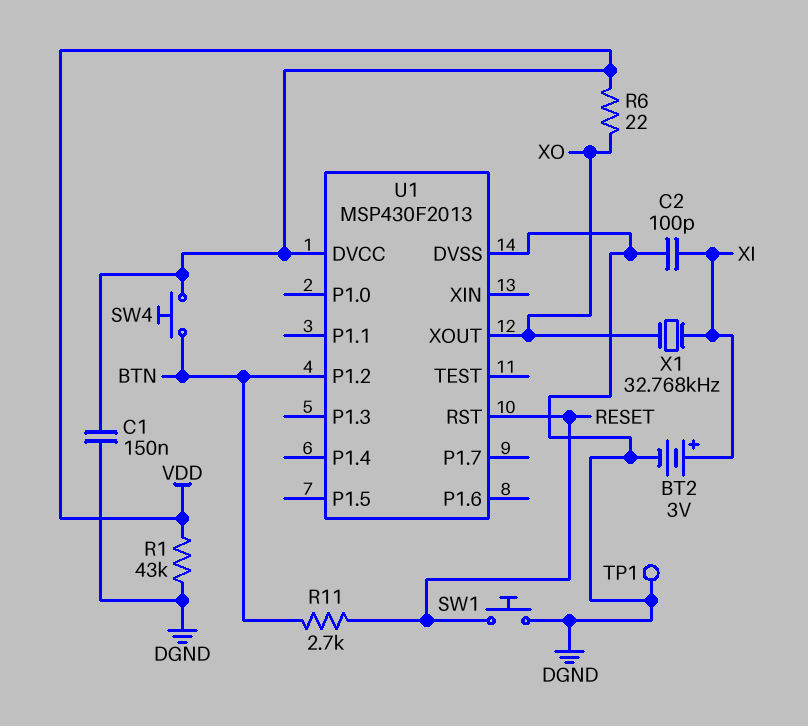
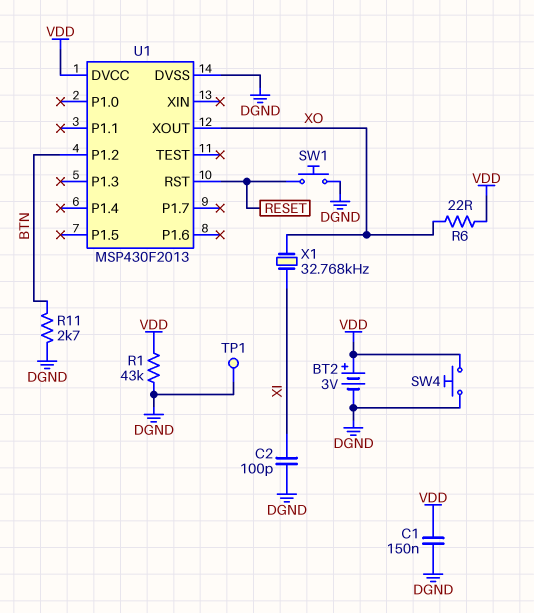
BT2: 3V (plus XI, minus DGND) -> 3V (plus VDD, minus DGND)
R11: 2.7k (BTN, RESET) -> 2.7k (BTN, DGND)
SW4: button (BTN, VDD) -> button (DGND, VDD)

